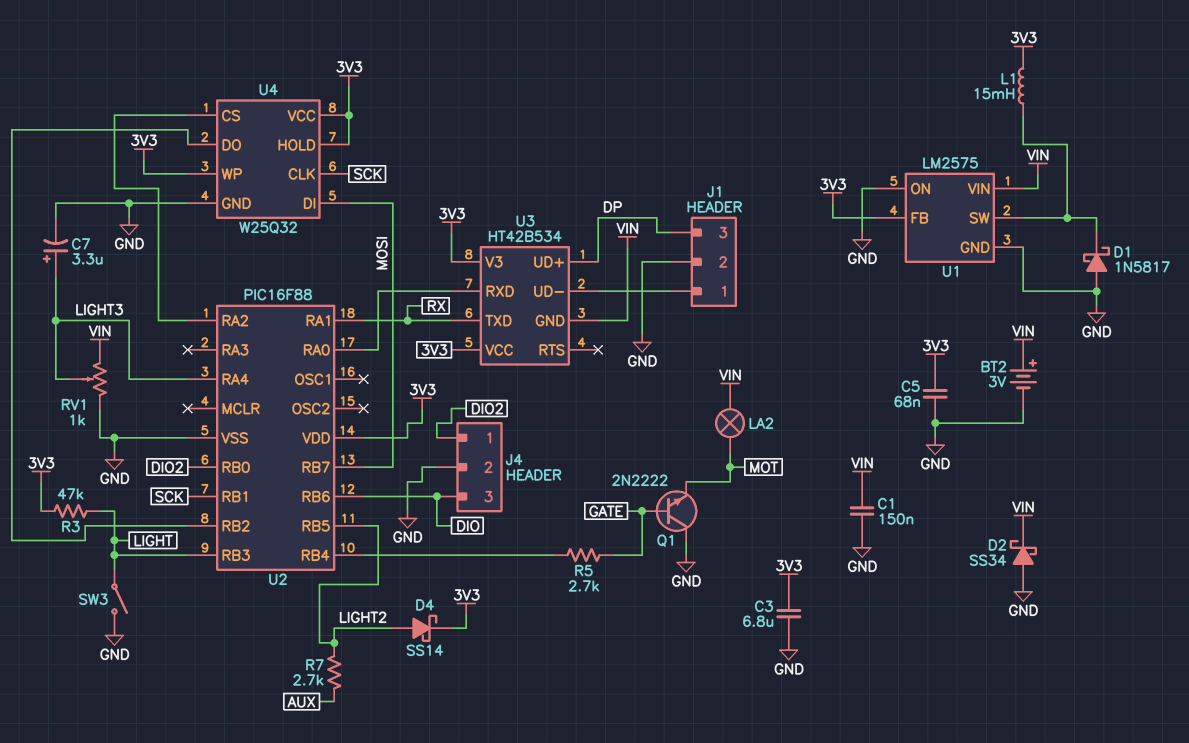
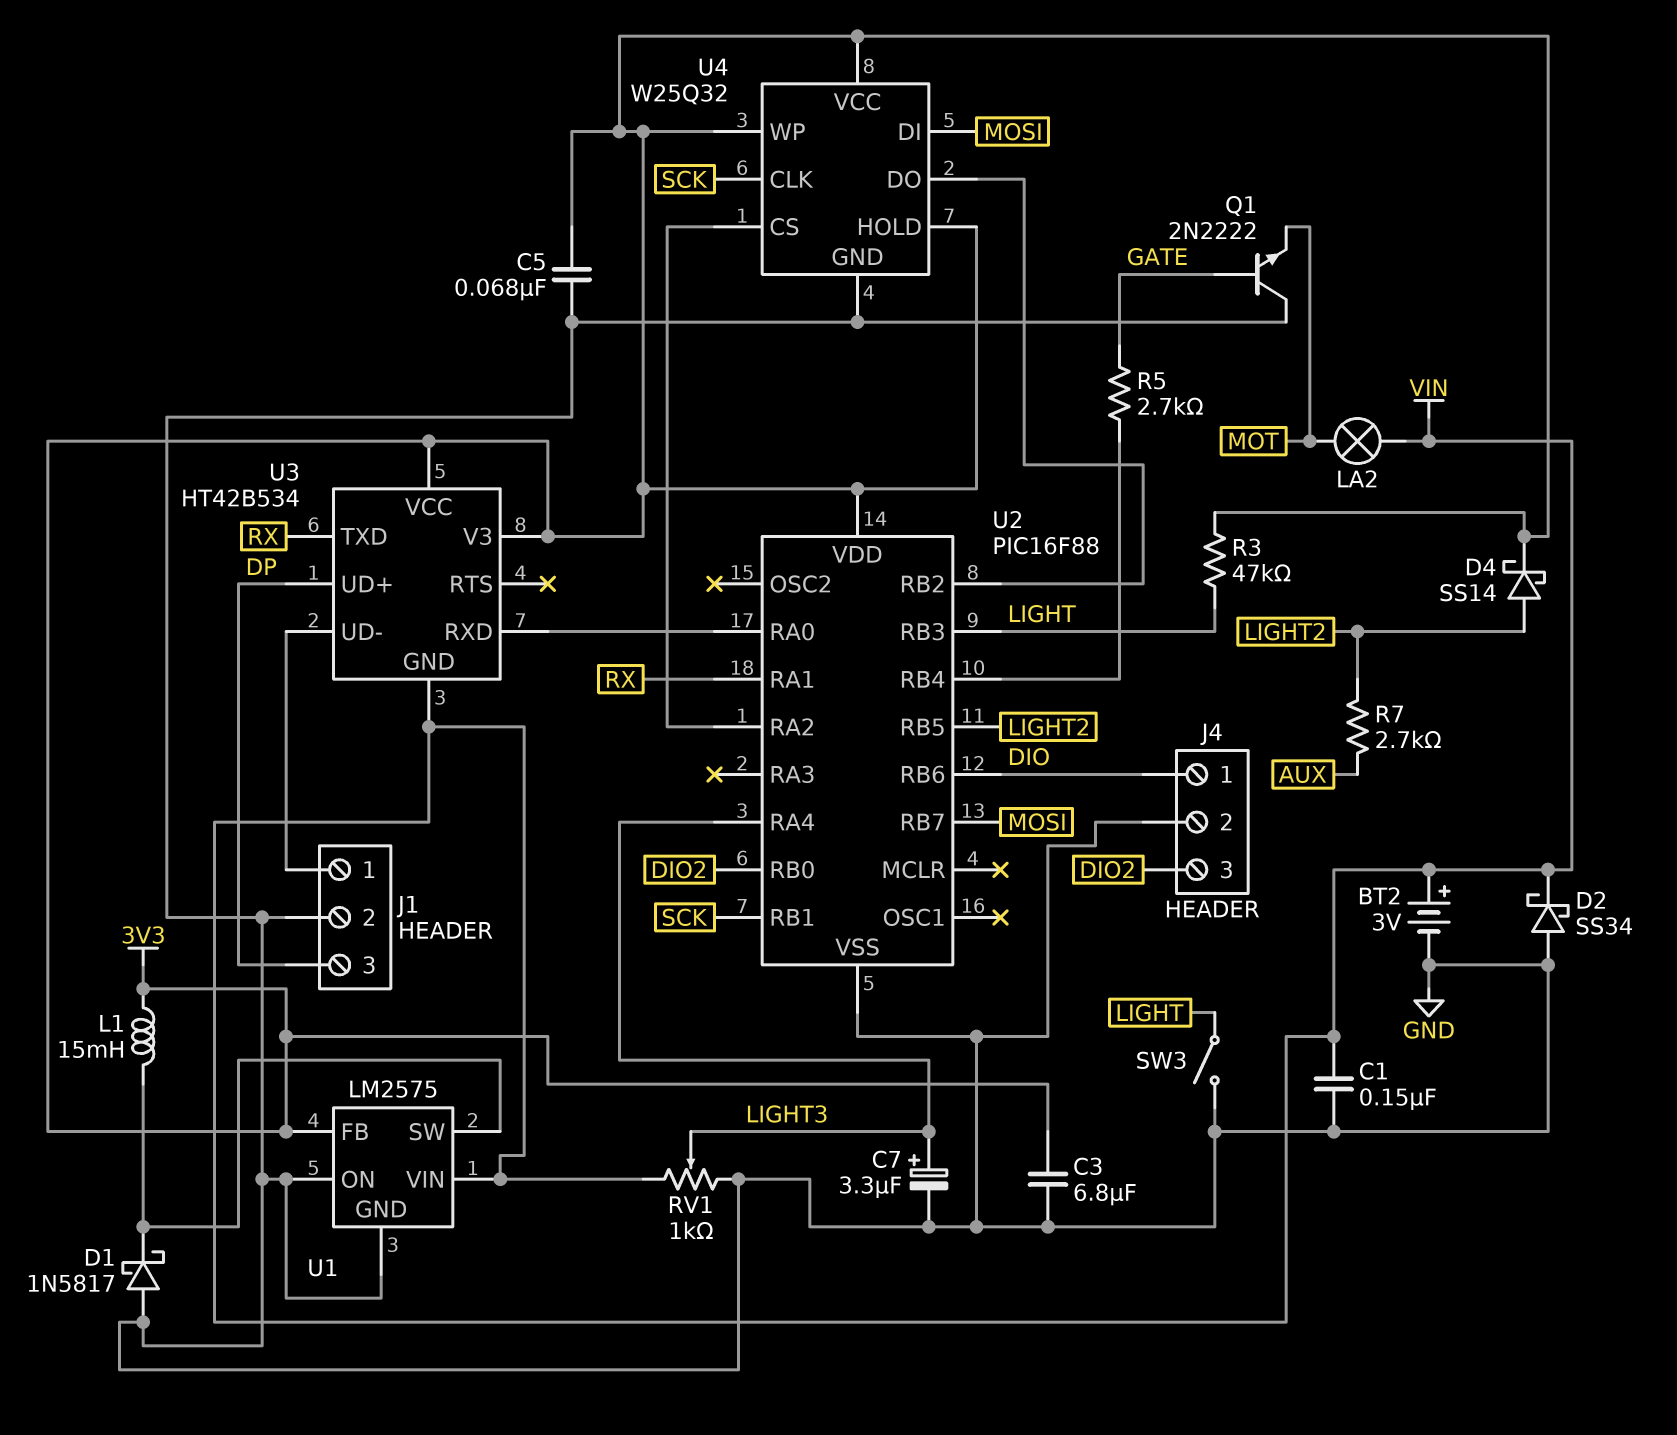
J4 pin 1: DIO2 -> DIO
J4 pin 3: DIO -> DIO2

